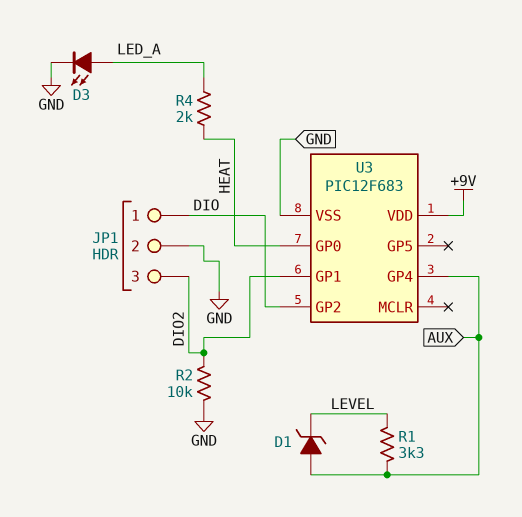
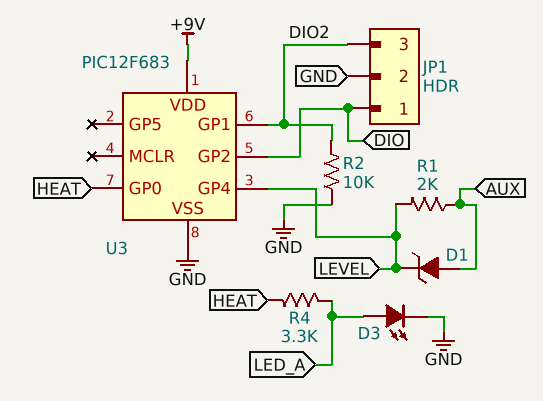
R1: 3.3k (AUX, LEVEL) -> 2k (AUX, LEVEL)
R4: 2k (HEAT, LED_A) -> 3.3k (HEAT, LED_A)
U3 pin GP4: AUX -> LEVEL

